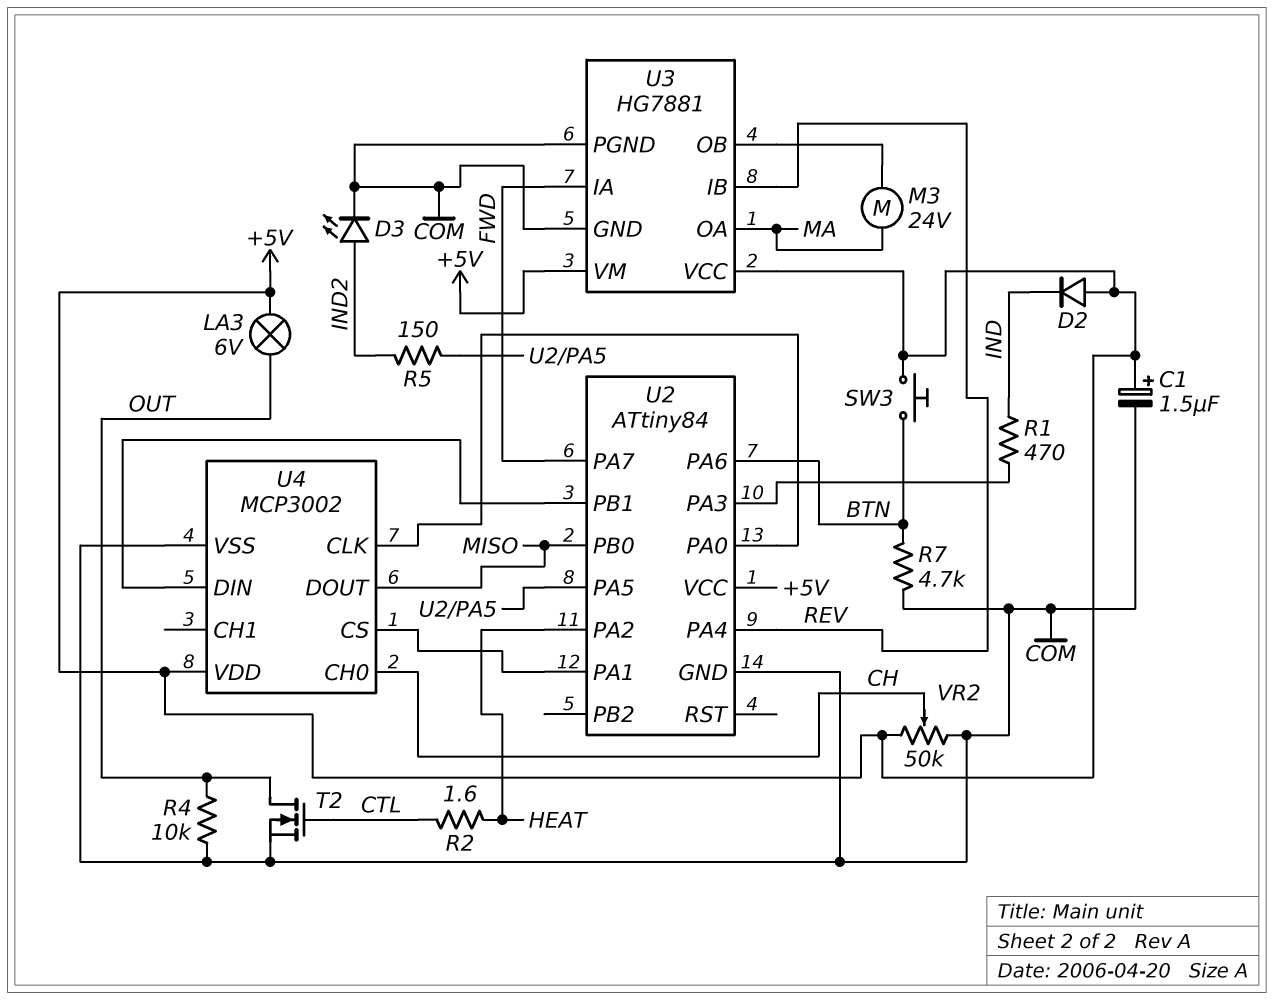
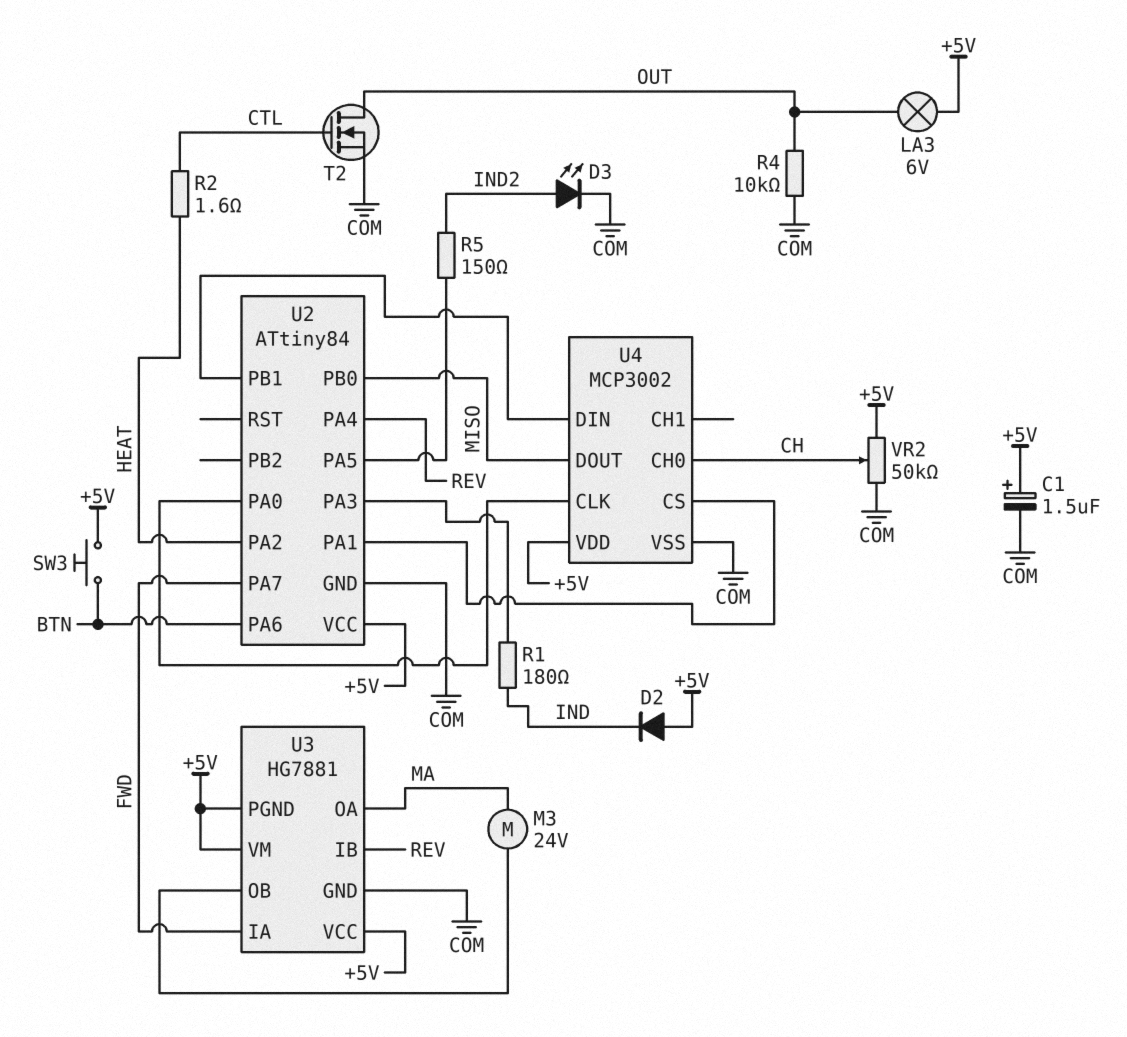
R1: 470 (IND, U2/PA3) -> 180 (IND, U2/PA3)
R7: 4.7k (BTN, COM) -> none
U3 pin PGND: COM -> +5V

